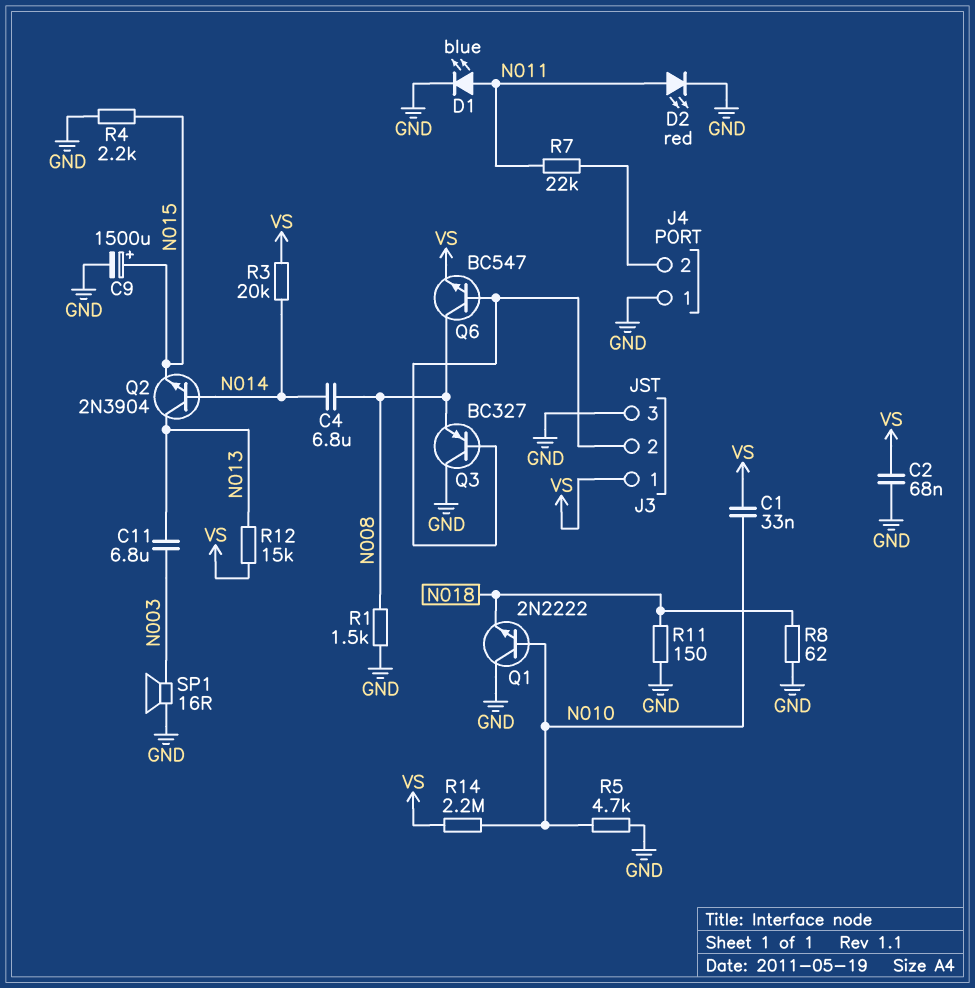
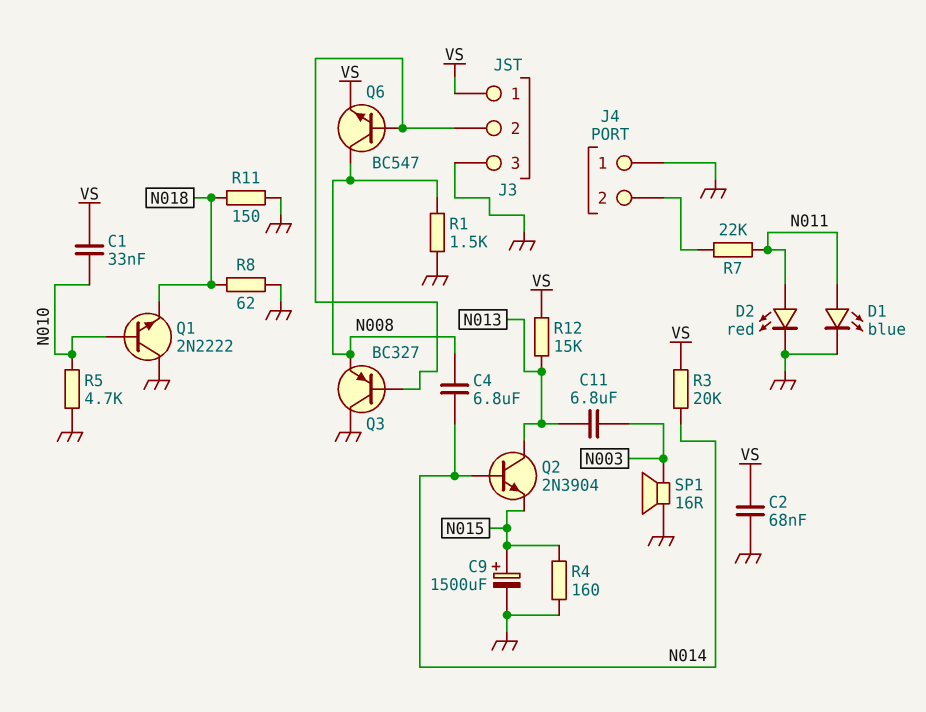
R4: 2.2k (GND, N015) -> 160 (GND, N015)
R14: 2.2M (N010, VS) -> none

